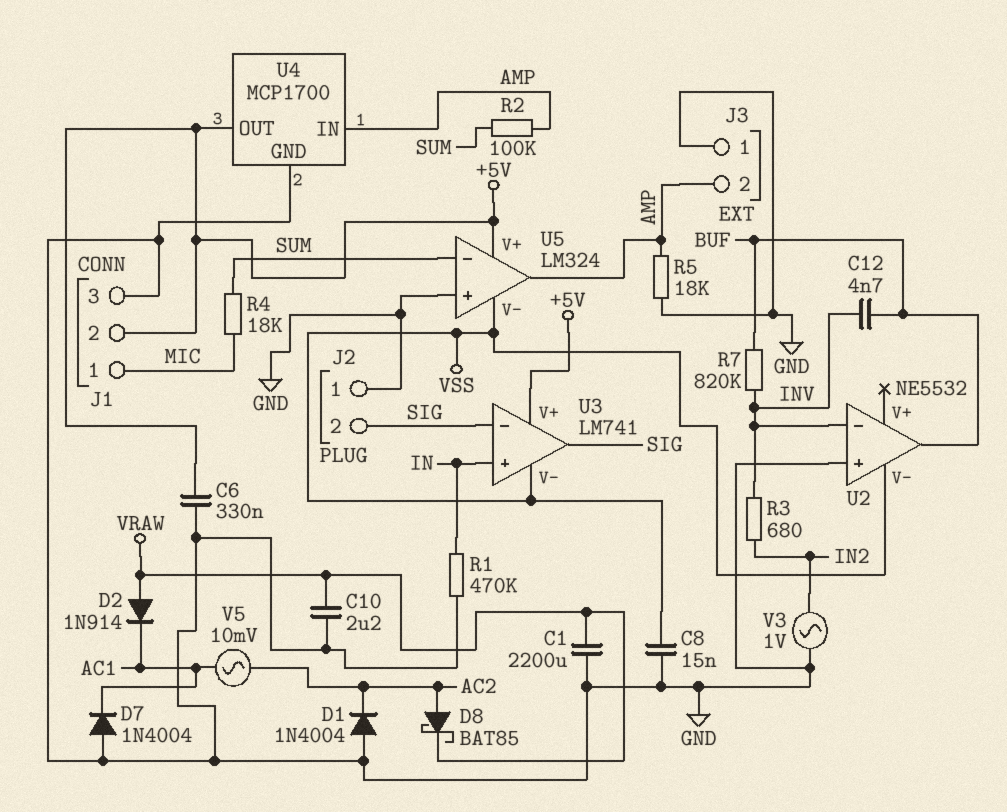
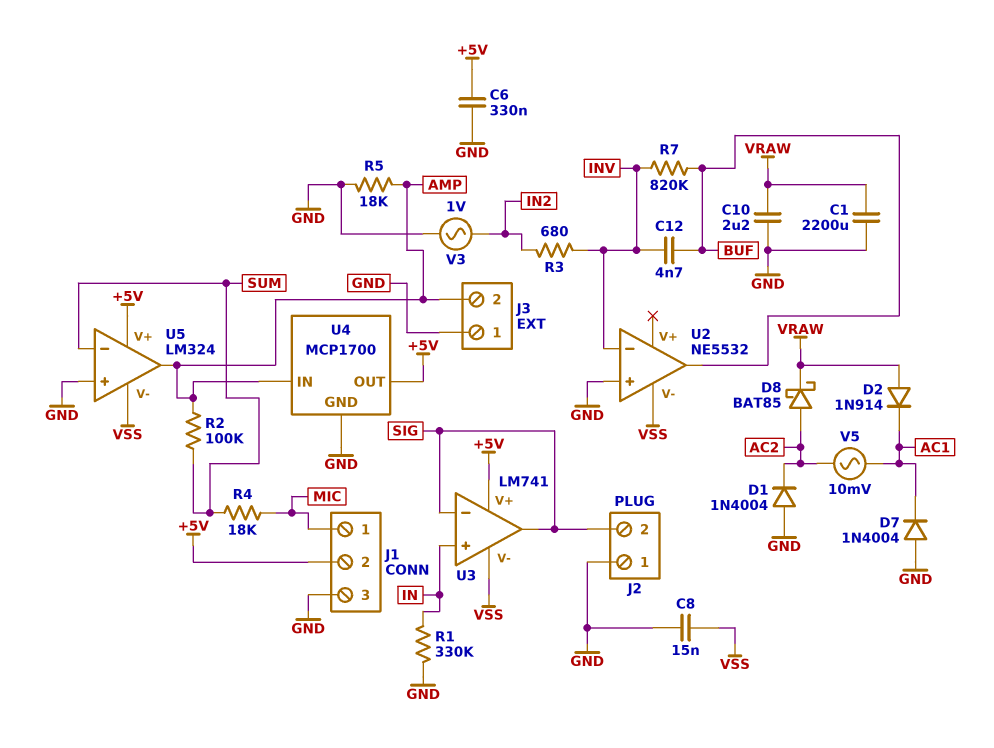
R1: 470k (GND, IN) -> 330k (GND, IN)

